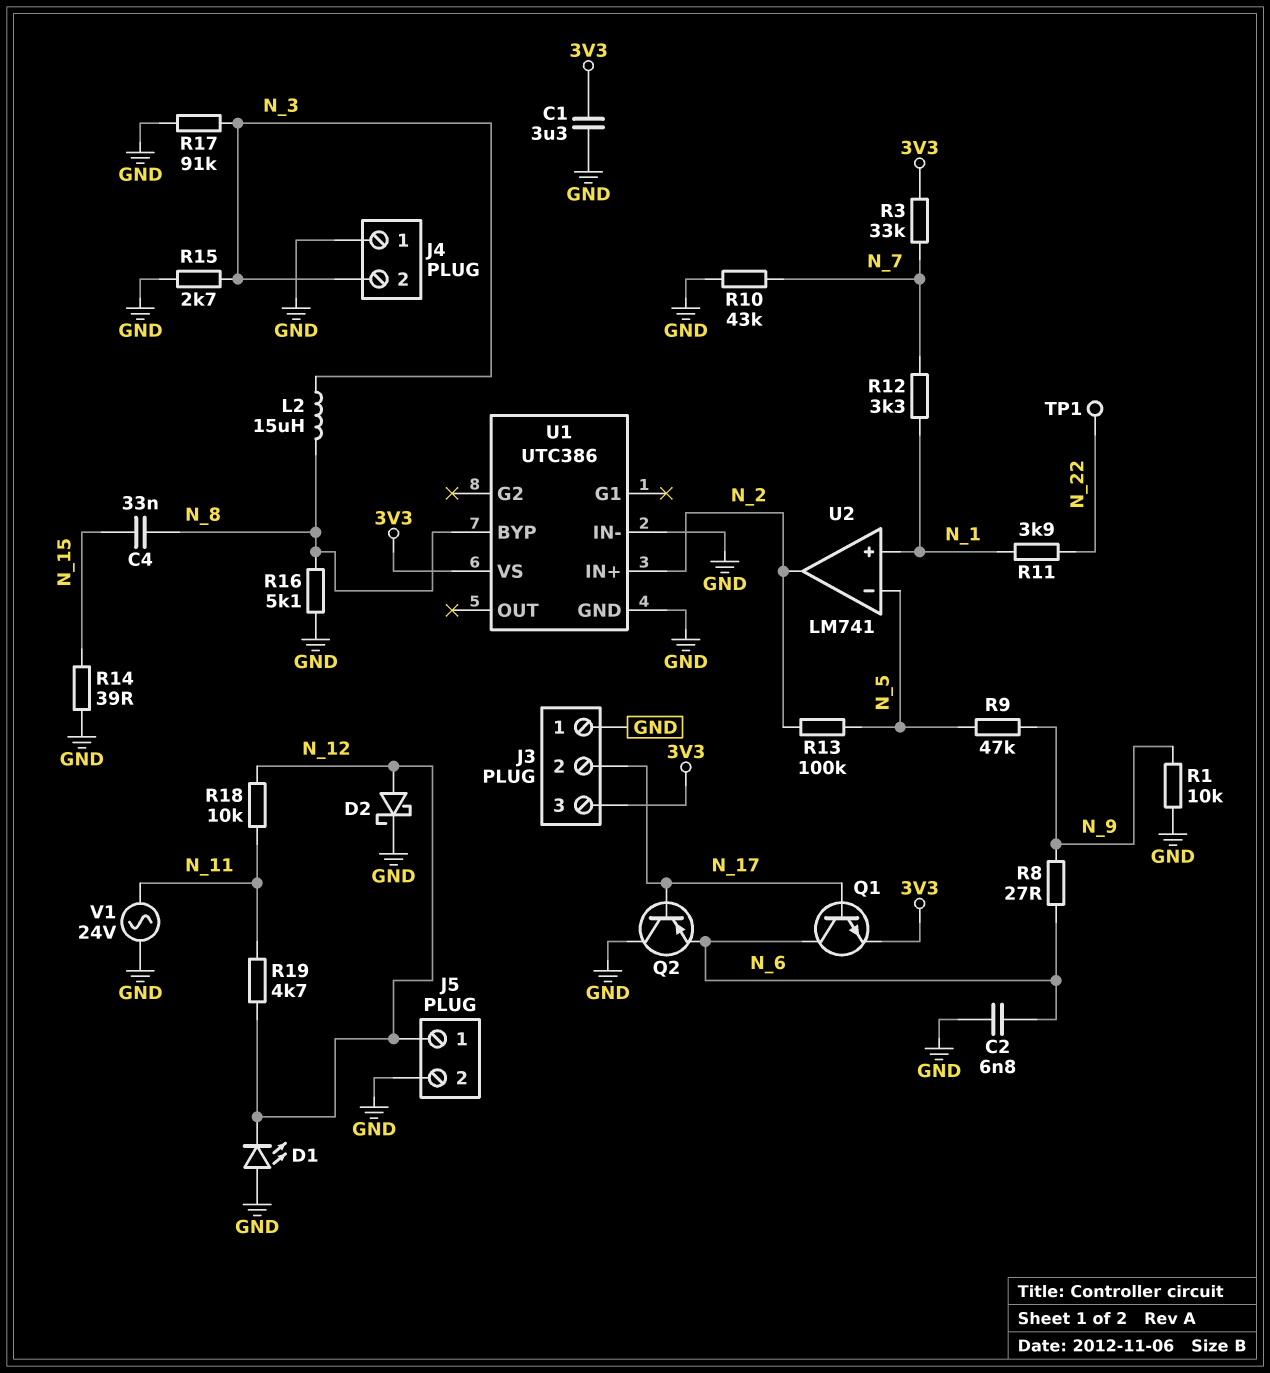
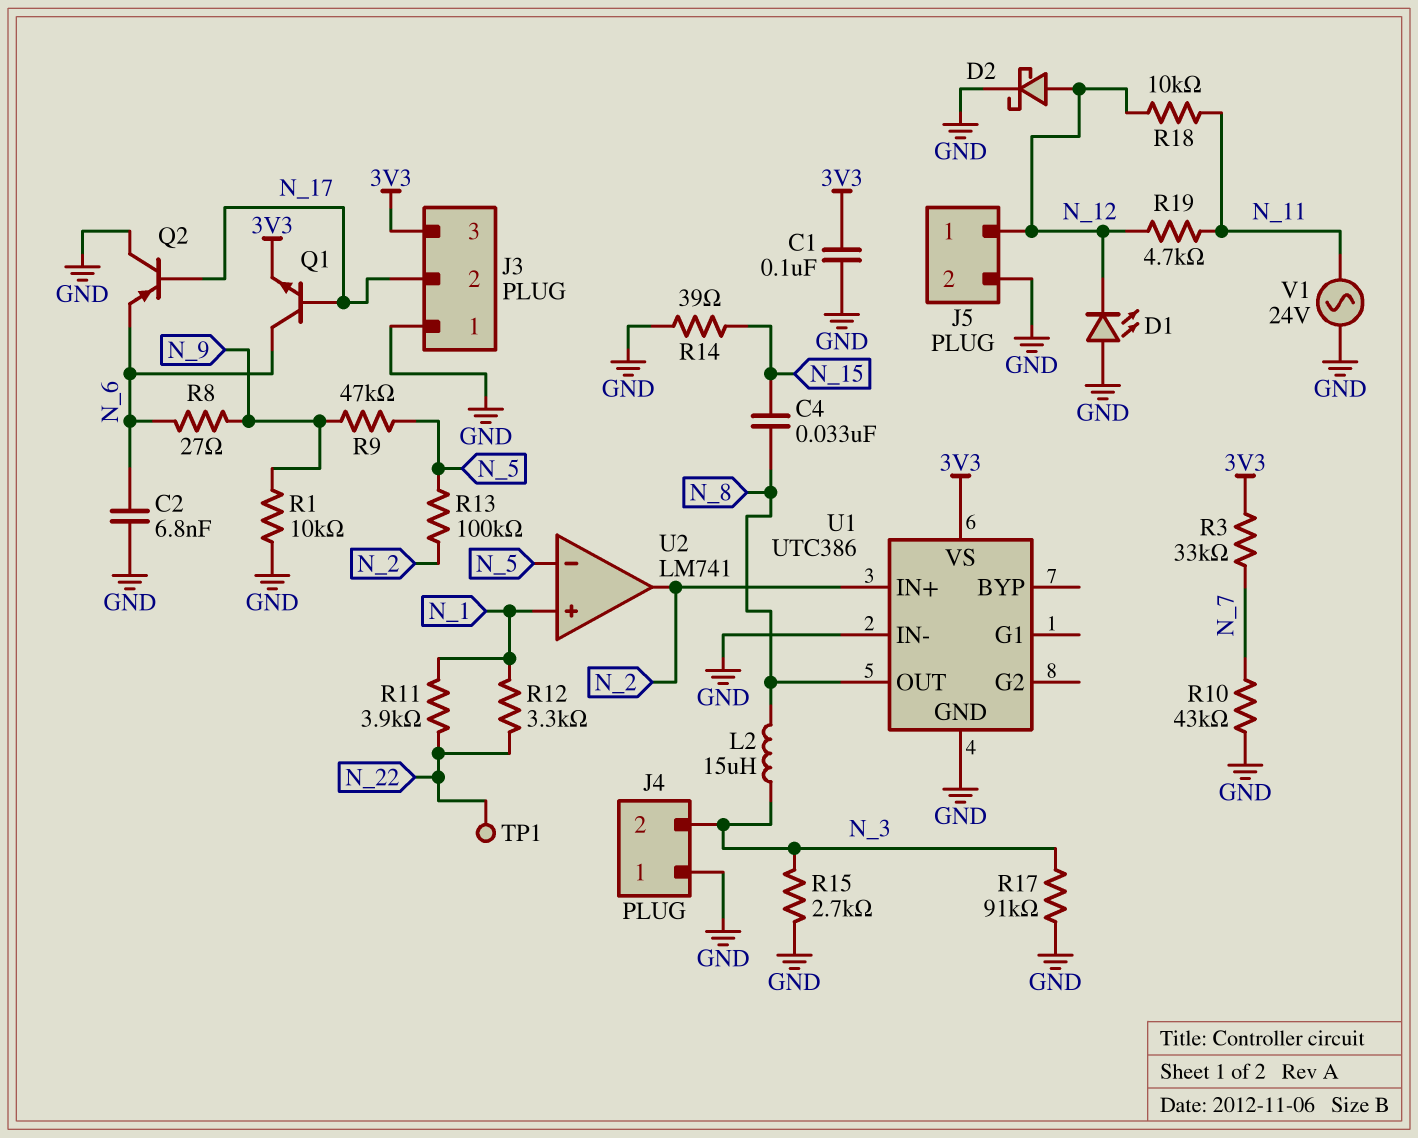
C1: 3.3uF (3V3, GND) -> 100nF (3V3, GND)
R12: 3.3k (N_1, N_7) -> 3.3k (N_1, N_22)
R16: 5.1k (GND, N_8) -> none
U1 pin BYP: N_8 -> none
U1 pin OUT: none -> N_8

